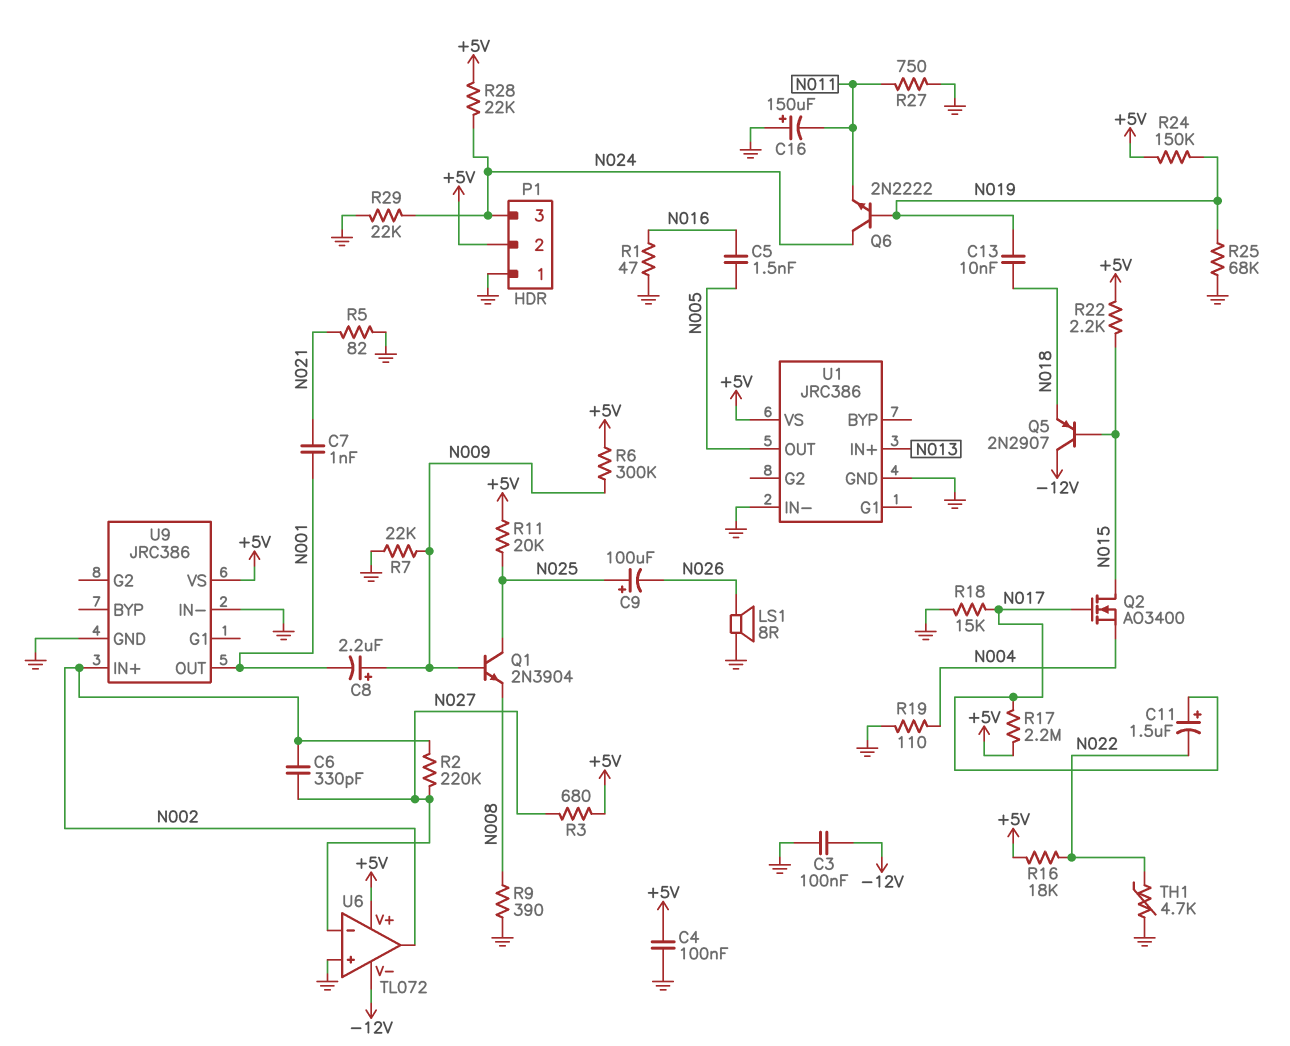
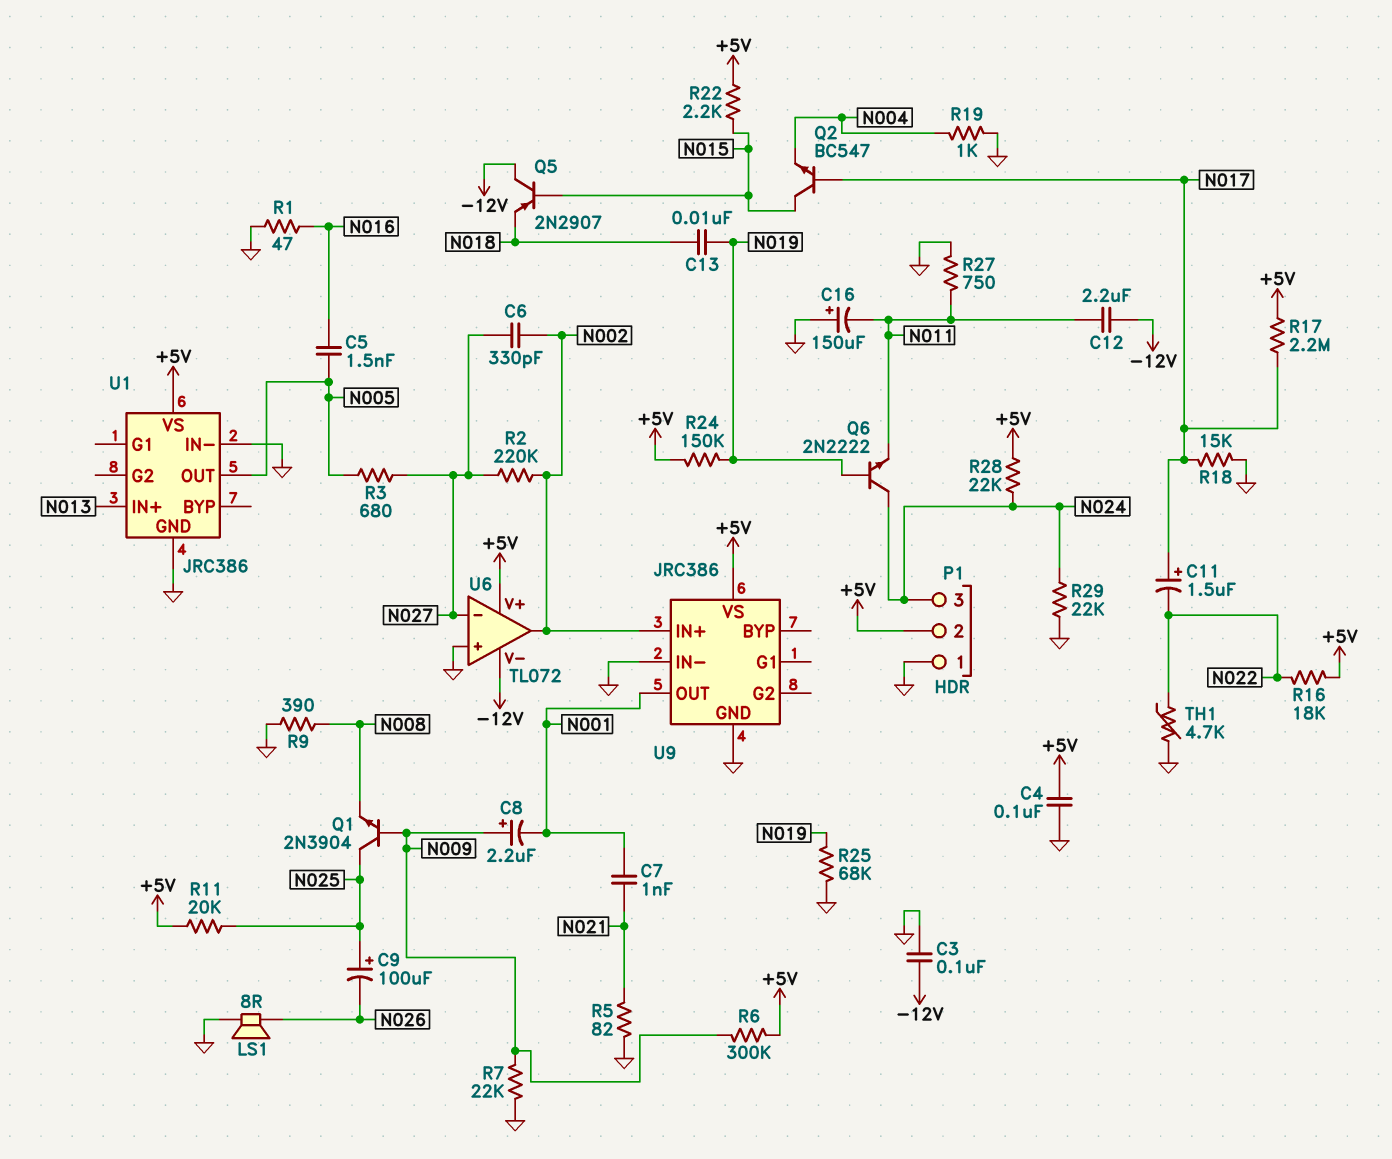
C12: none -> 2.2uF (-12V, N011)
Q2: NMOS AO3400 (G N017, D N015, S N004) -> NPN BC547 (B N017, C N015, E N004)
R3: 680 (+5V, N027) -> 680 (N005, N027)
R19: 110 (GND, N004) -> 1k (GND, N004)

